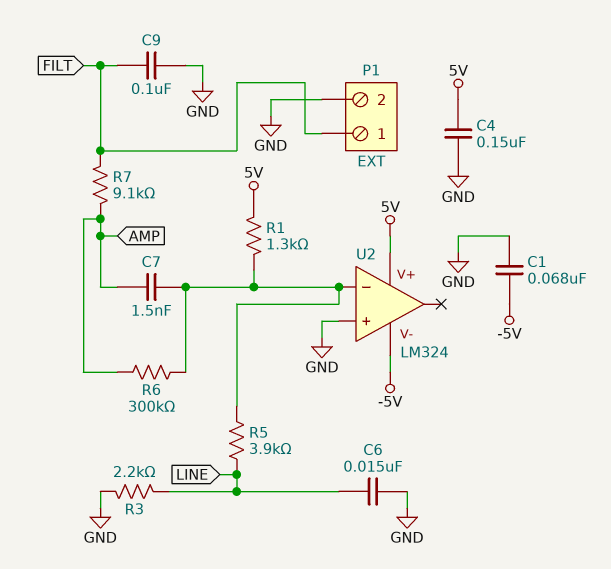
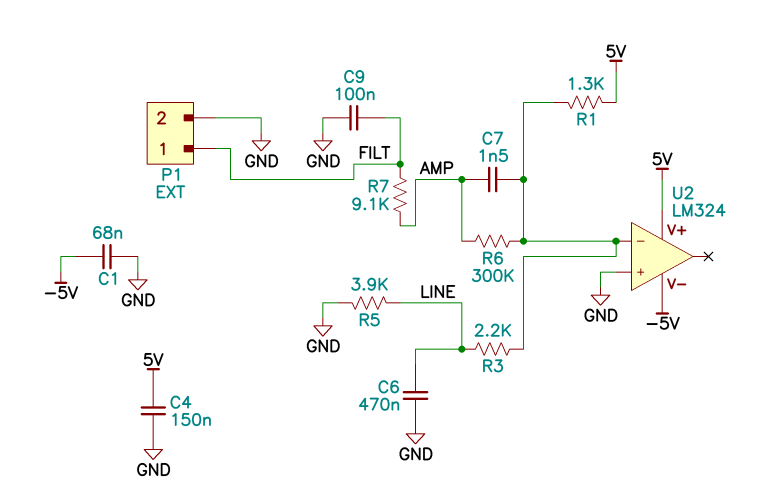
C6: 15nF (GND, LINE) -> 470nF (GND, LINE)
R3: 2.2k (GND, LINE) -> 2.2k (LINE, U2/in-)
R5: 3.9k (LINE, U2/in-) -> 3.9k (GND, LINE)

